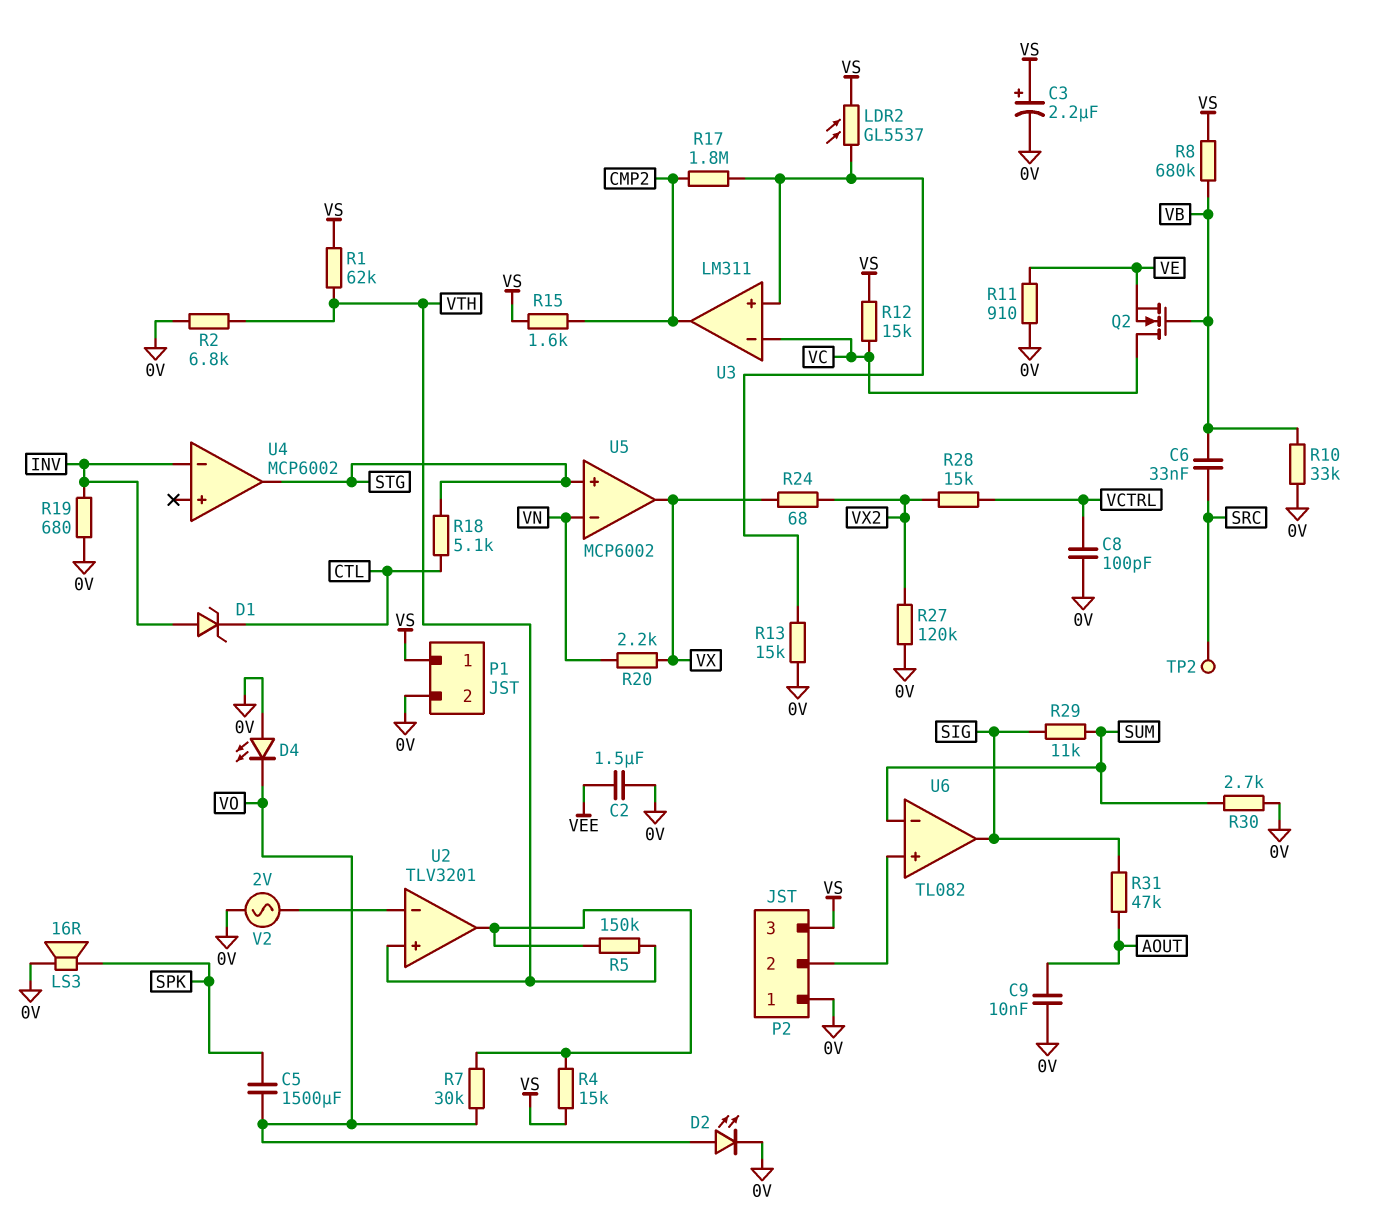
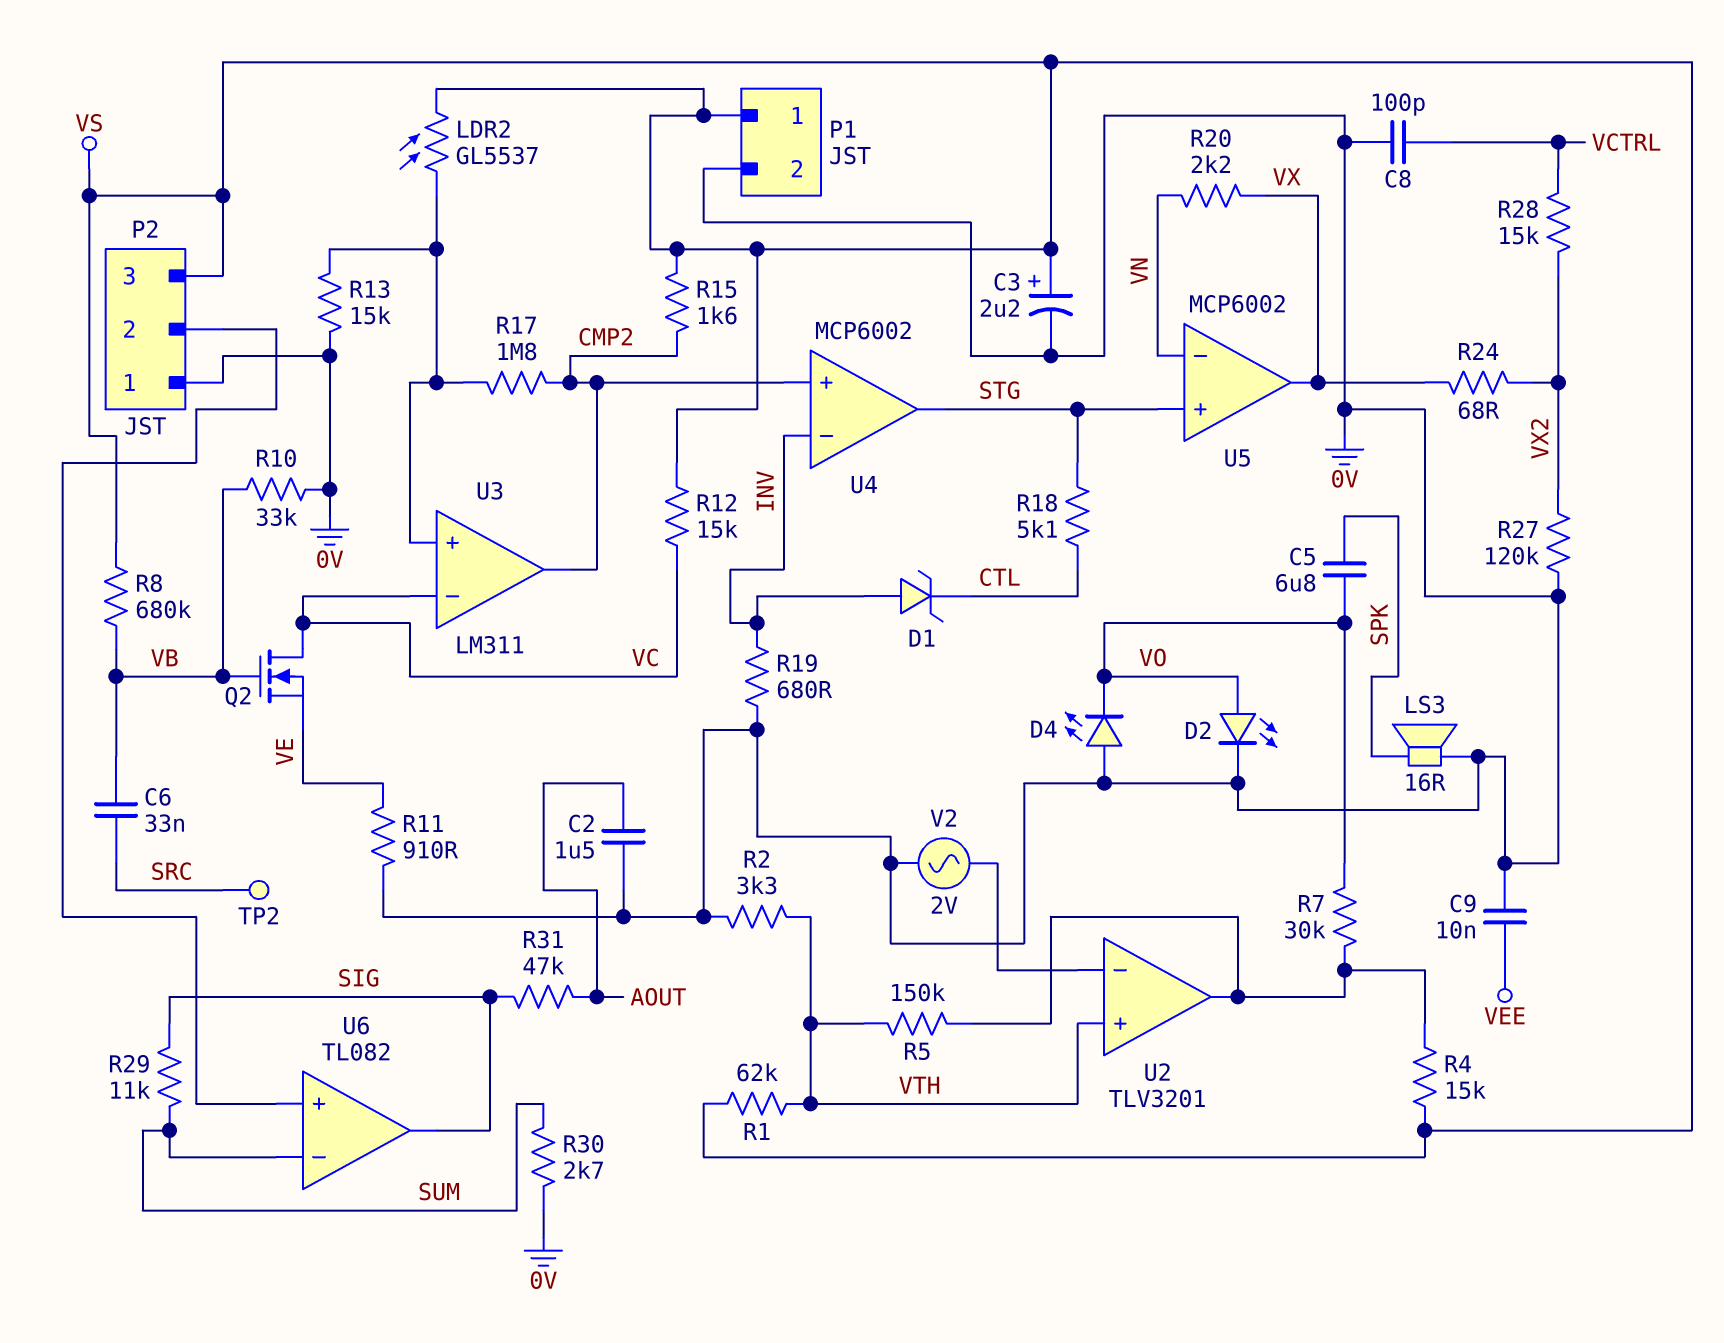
C2: 1.5uF (0V, VEE) -> 1.5uF (0V, AOUT)
C5: 1500uF (SPK, VO) -> 6.8uF (SPK, VO)
C9: 10nF (0V, AOUT) -> 10nF (0V, VEE)
R2: 6.8k (0V, VTH) -> 3.3k (0V, VTH)
U4 pin in+: none -> CMP2

